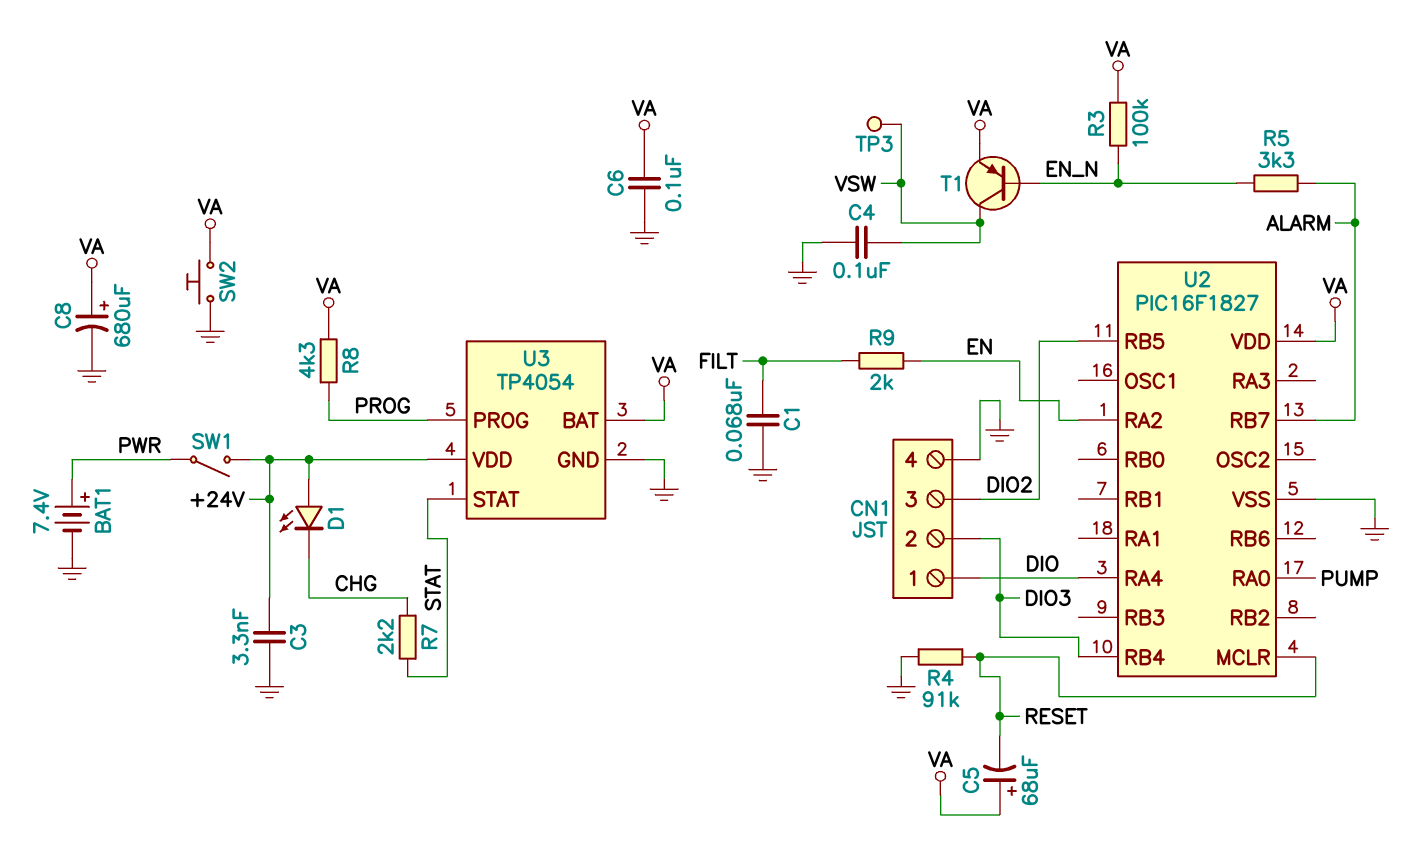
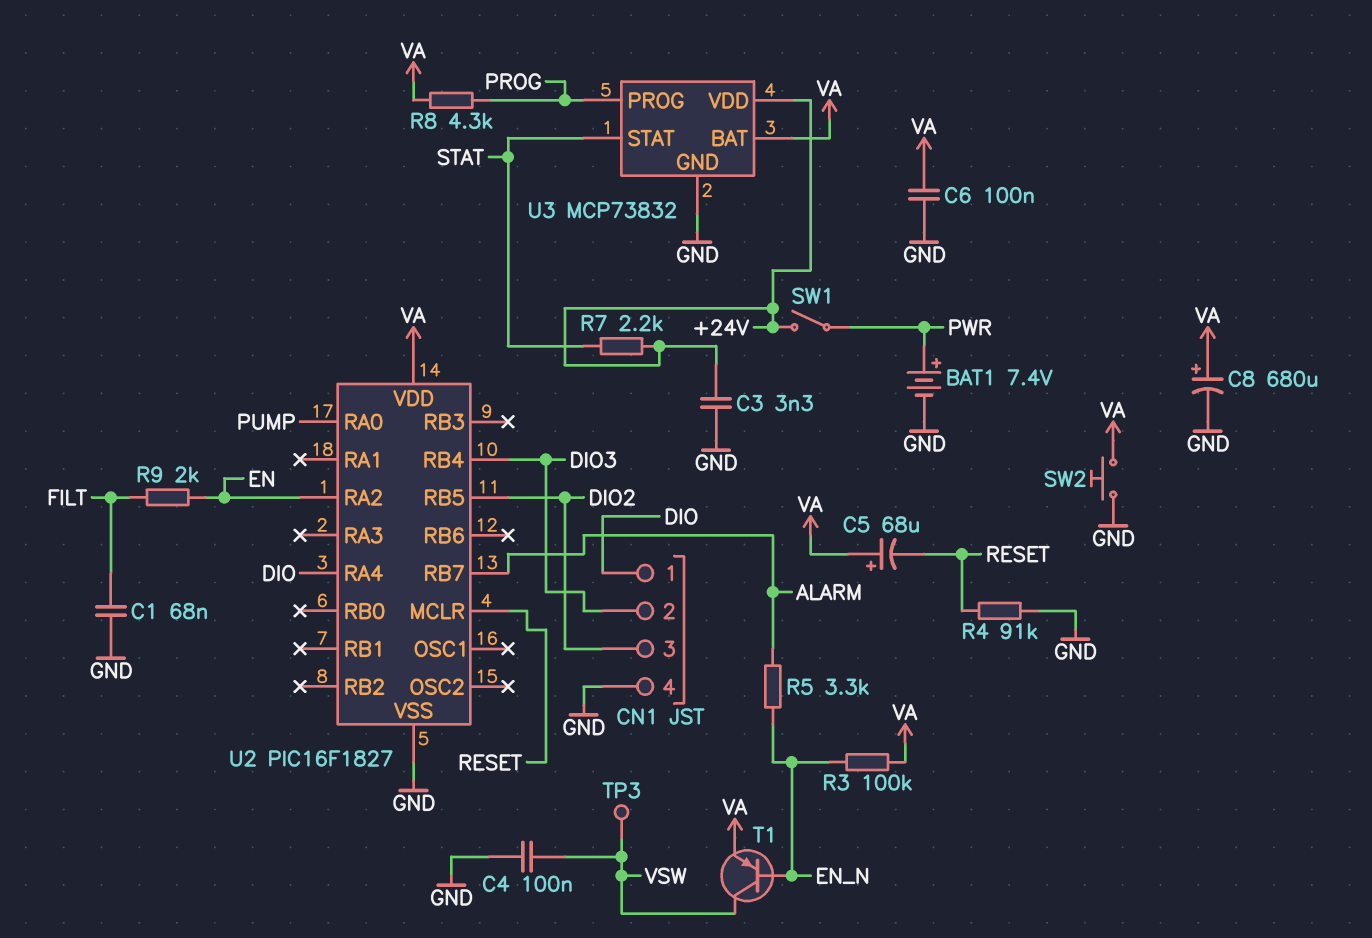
D1: LED (A +24V, K CHG) -> none
R7: 2.2k (CHG, STAT) -> 2.2k (+24V, STAT)
U3: TP4054 -> MCP73832

